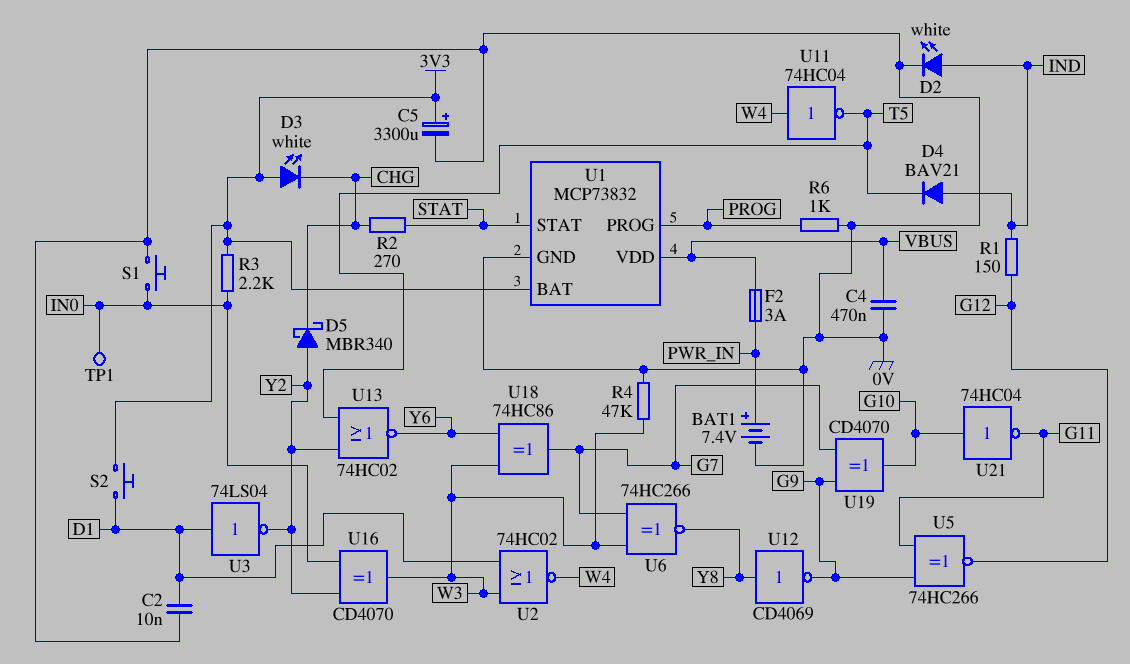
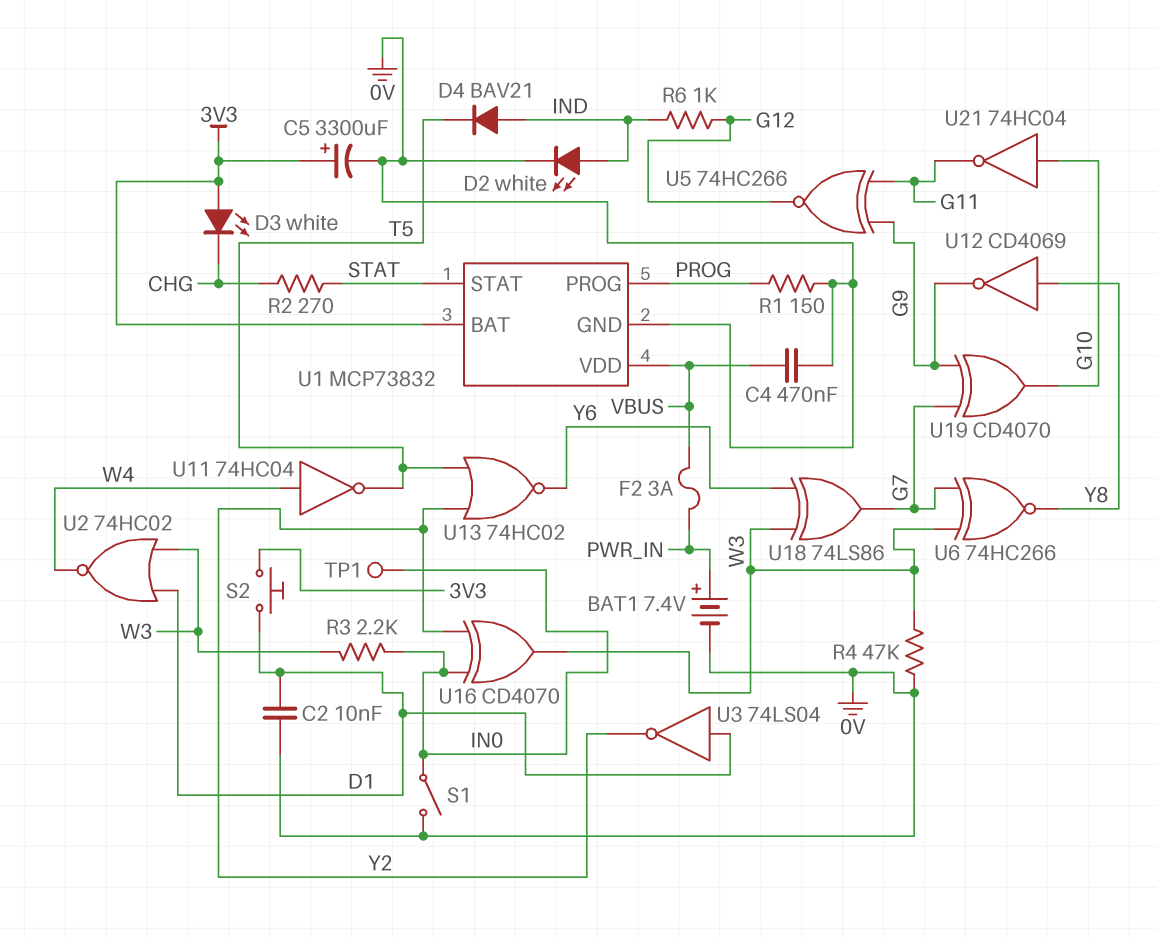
D5: schottky MBR340 (A Y2, K CHG) -> none
R1: 150 (G12, IND) -> 150 (0V, PROG)
R3: 2.2k (3V3, IN0) -> 2.2k (IN0, W3)
R6: 1k (0V, PROG) -> 1k (G12, IND)
S1: button (0V, IN0) -> switch (0V, IN0)
U18: XOR 74HC86 (in W3, in Y6, out G7) -> XOR 74LS86 (in W3, in Y6, out G7)

